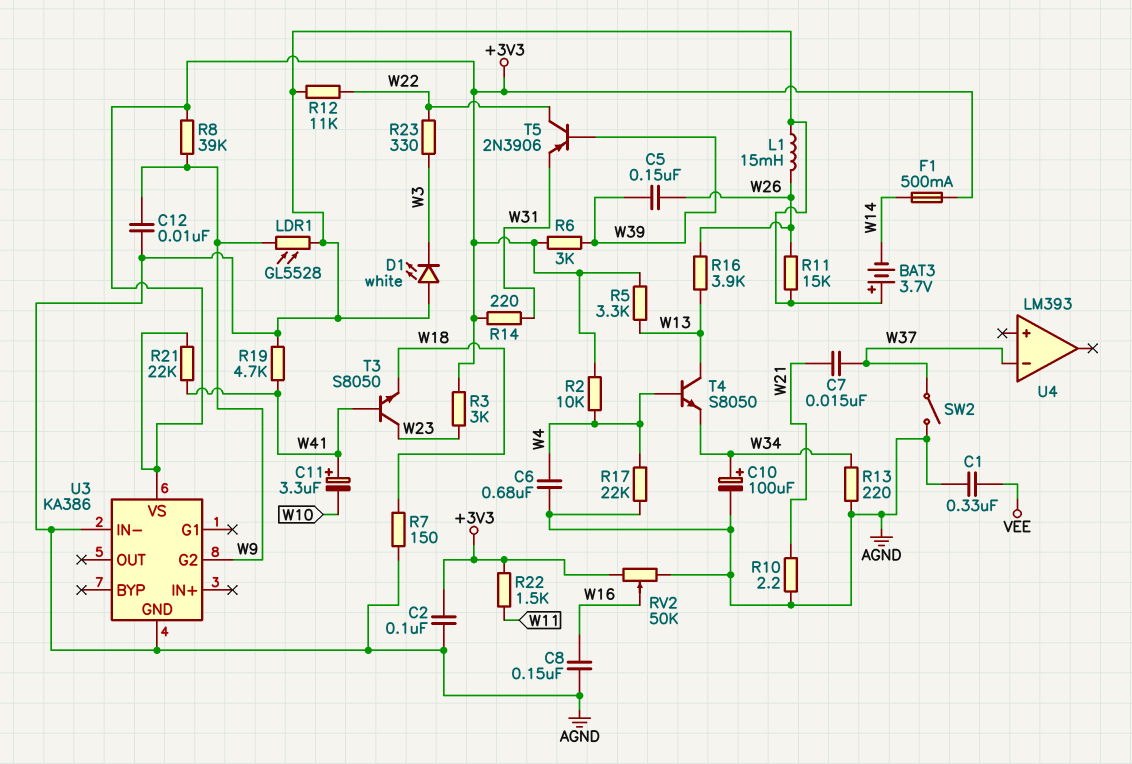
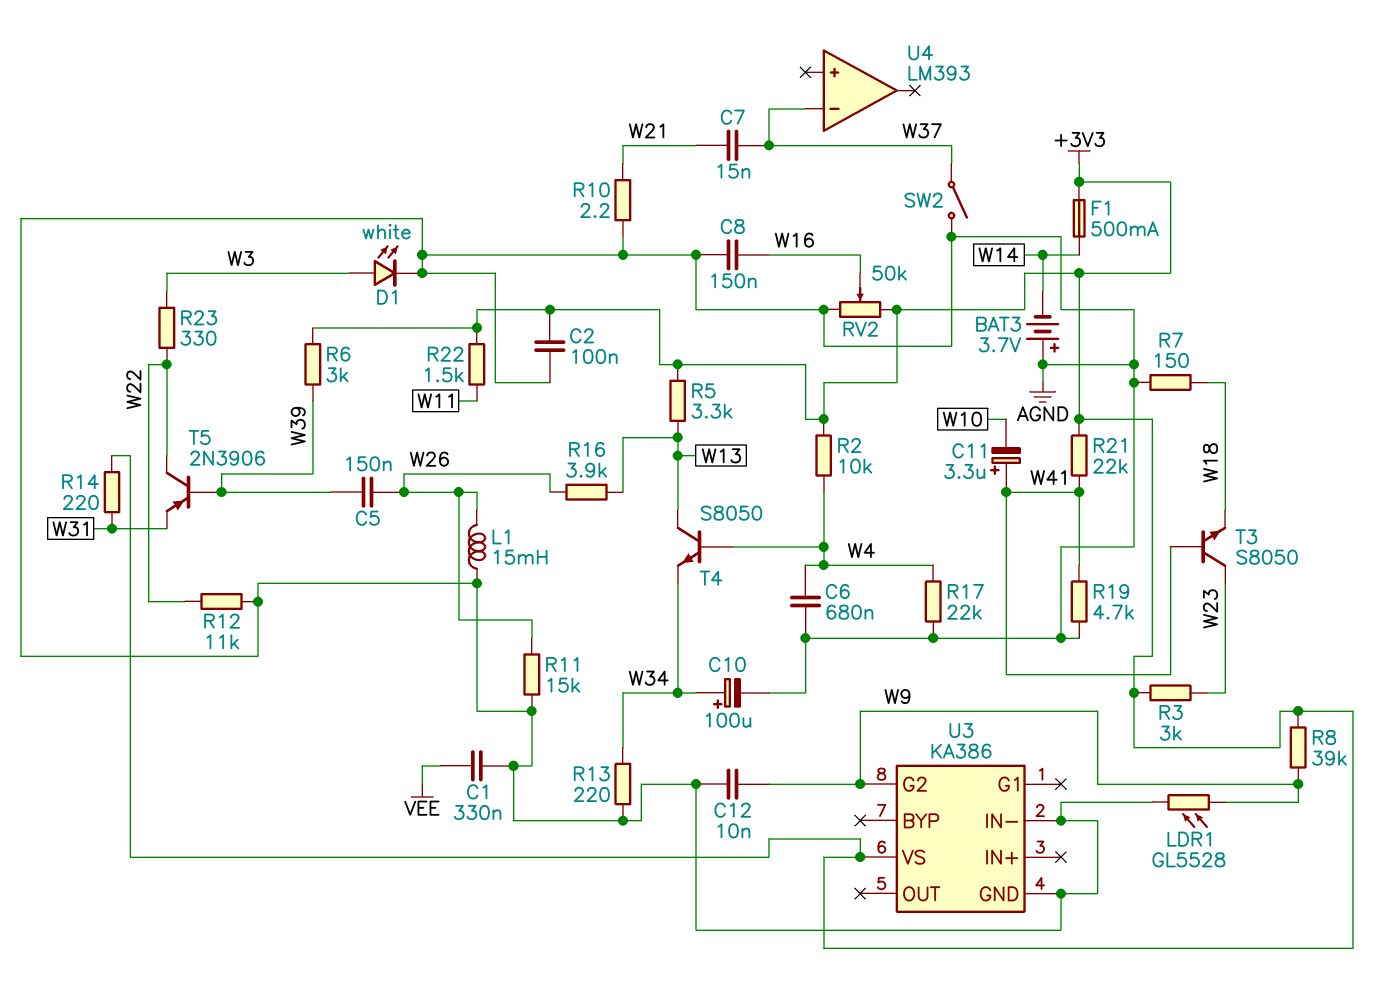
D1: LED white (A AGND, K W3) -> LED white (A W3, K AGND)

